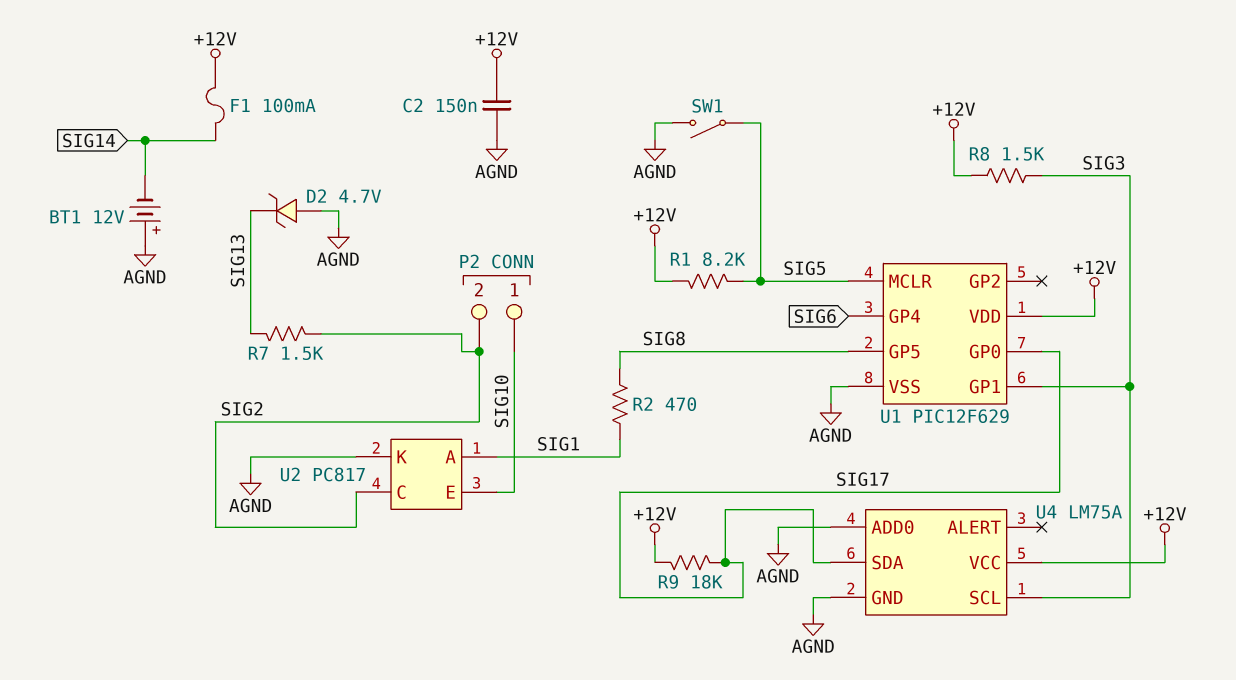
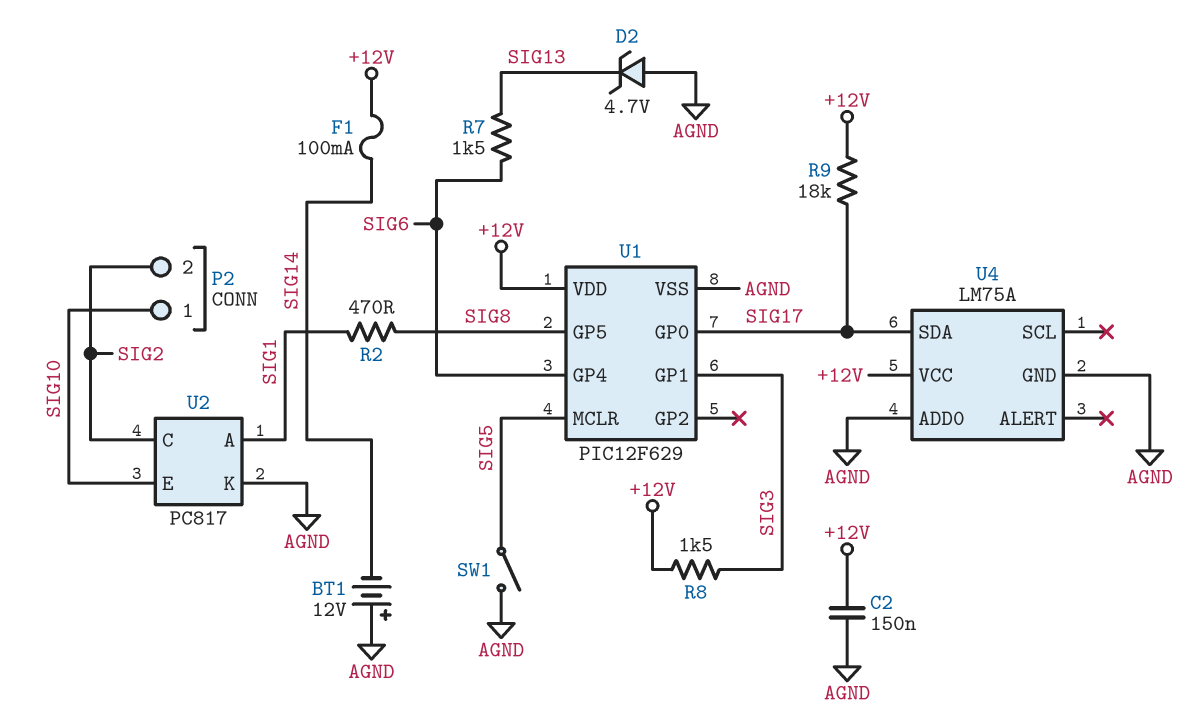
R1: 8.2k (+12V, SIG5) -> none
R7: 1.5k (SIG2, SIG13) -> 1.5k (SIG6, SIG13)
U4 pin SCL: SIG3 -> none

